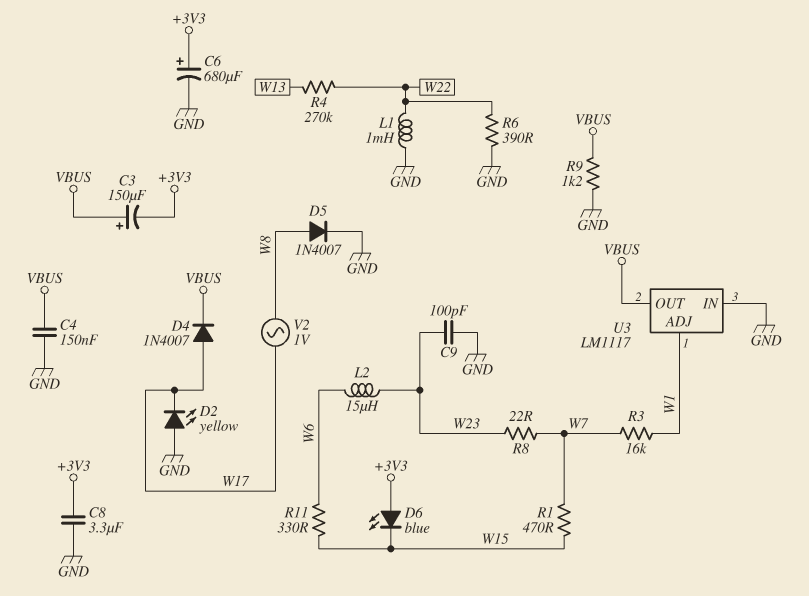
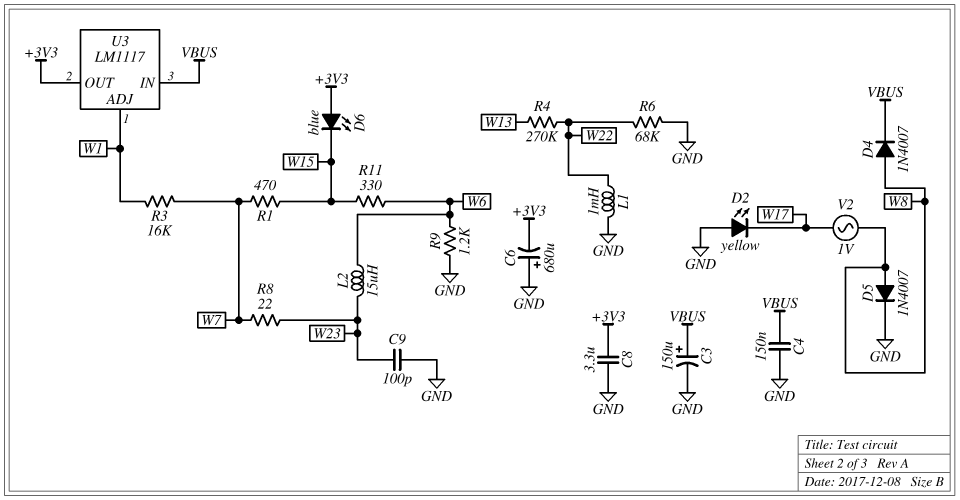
C3: 150uF (plus VBUS, minus +3V3) -> 150uF (plus VBUS, minus GND)
C6: 680uF (plus +3V3, minus GND) -> 680uF (plus GND, minus +3V3)
D4: diode 1N4007 (A W17, K VBUS) -> diode 1N4007 (A W8, K VBUS)
R6: 390 (GND, W22) -> 68k (GND, W22)
R9: 1.2k (GND, VBUS) -> 1.2k (GND, W6)
U3 pin IN: GND -> VBUS
U3 pin OUT: VBUS -> +3V3

